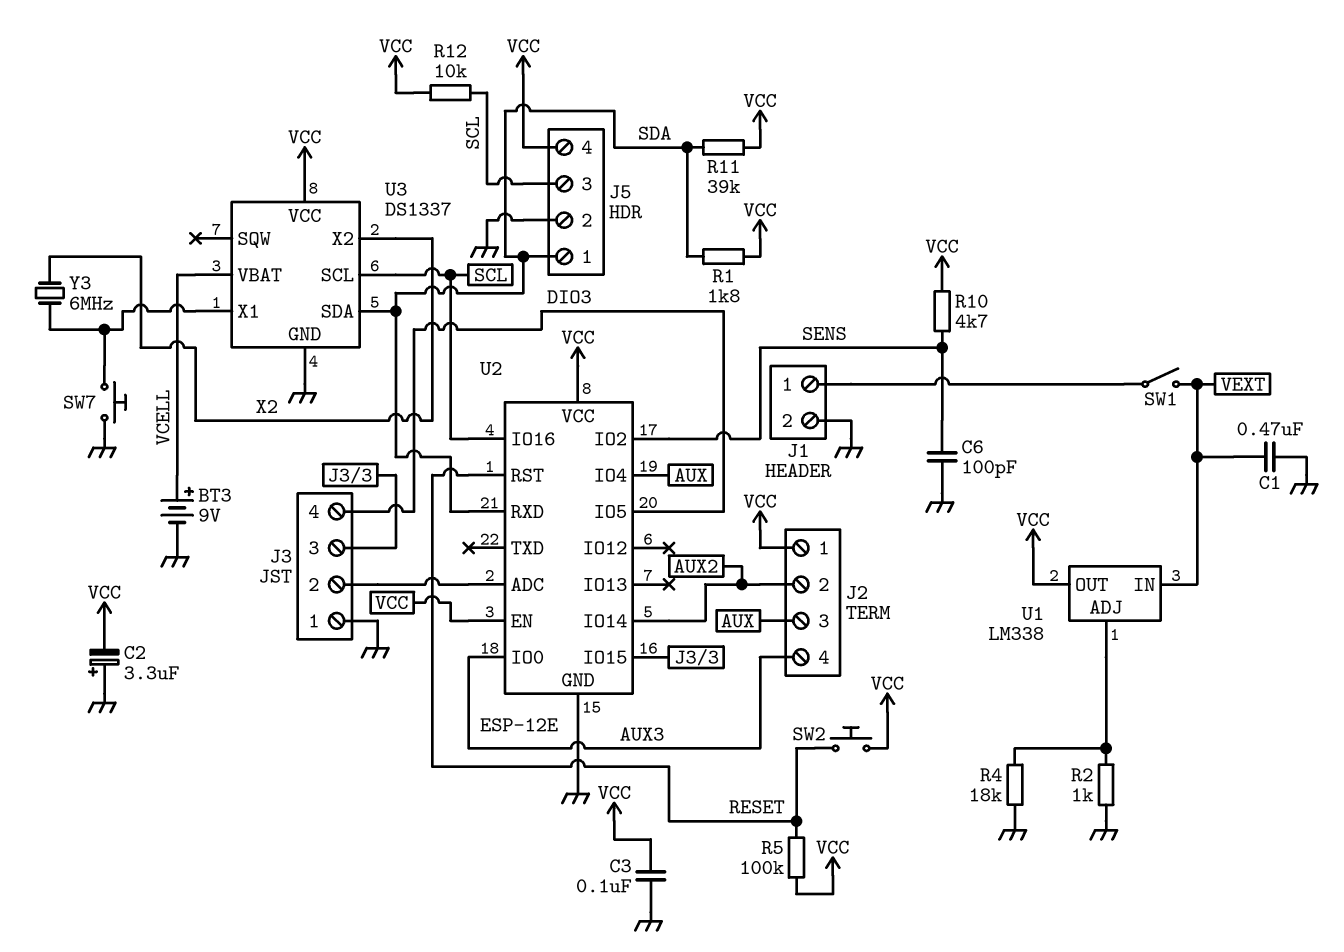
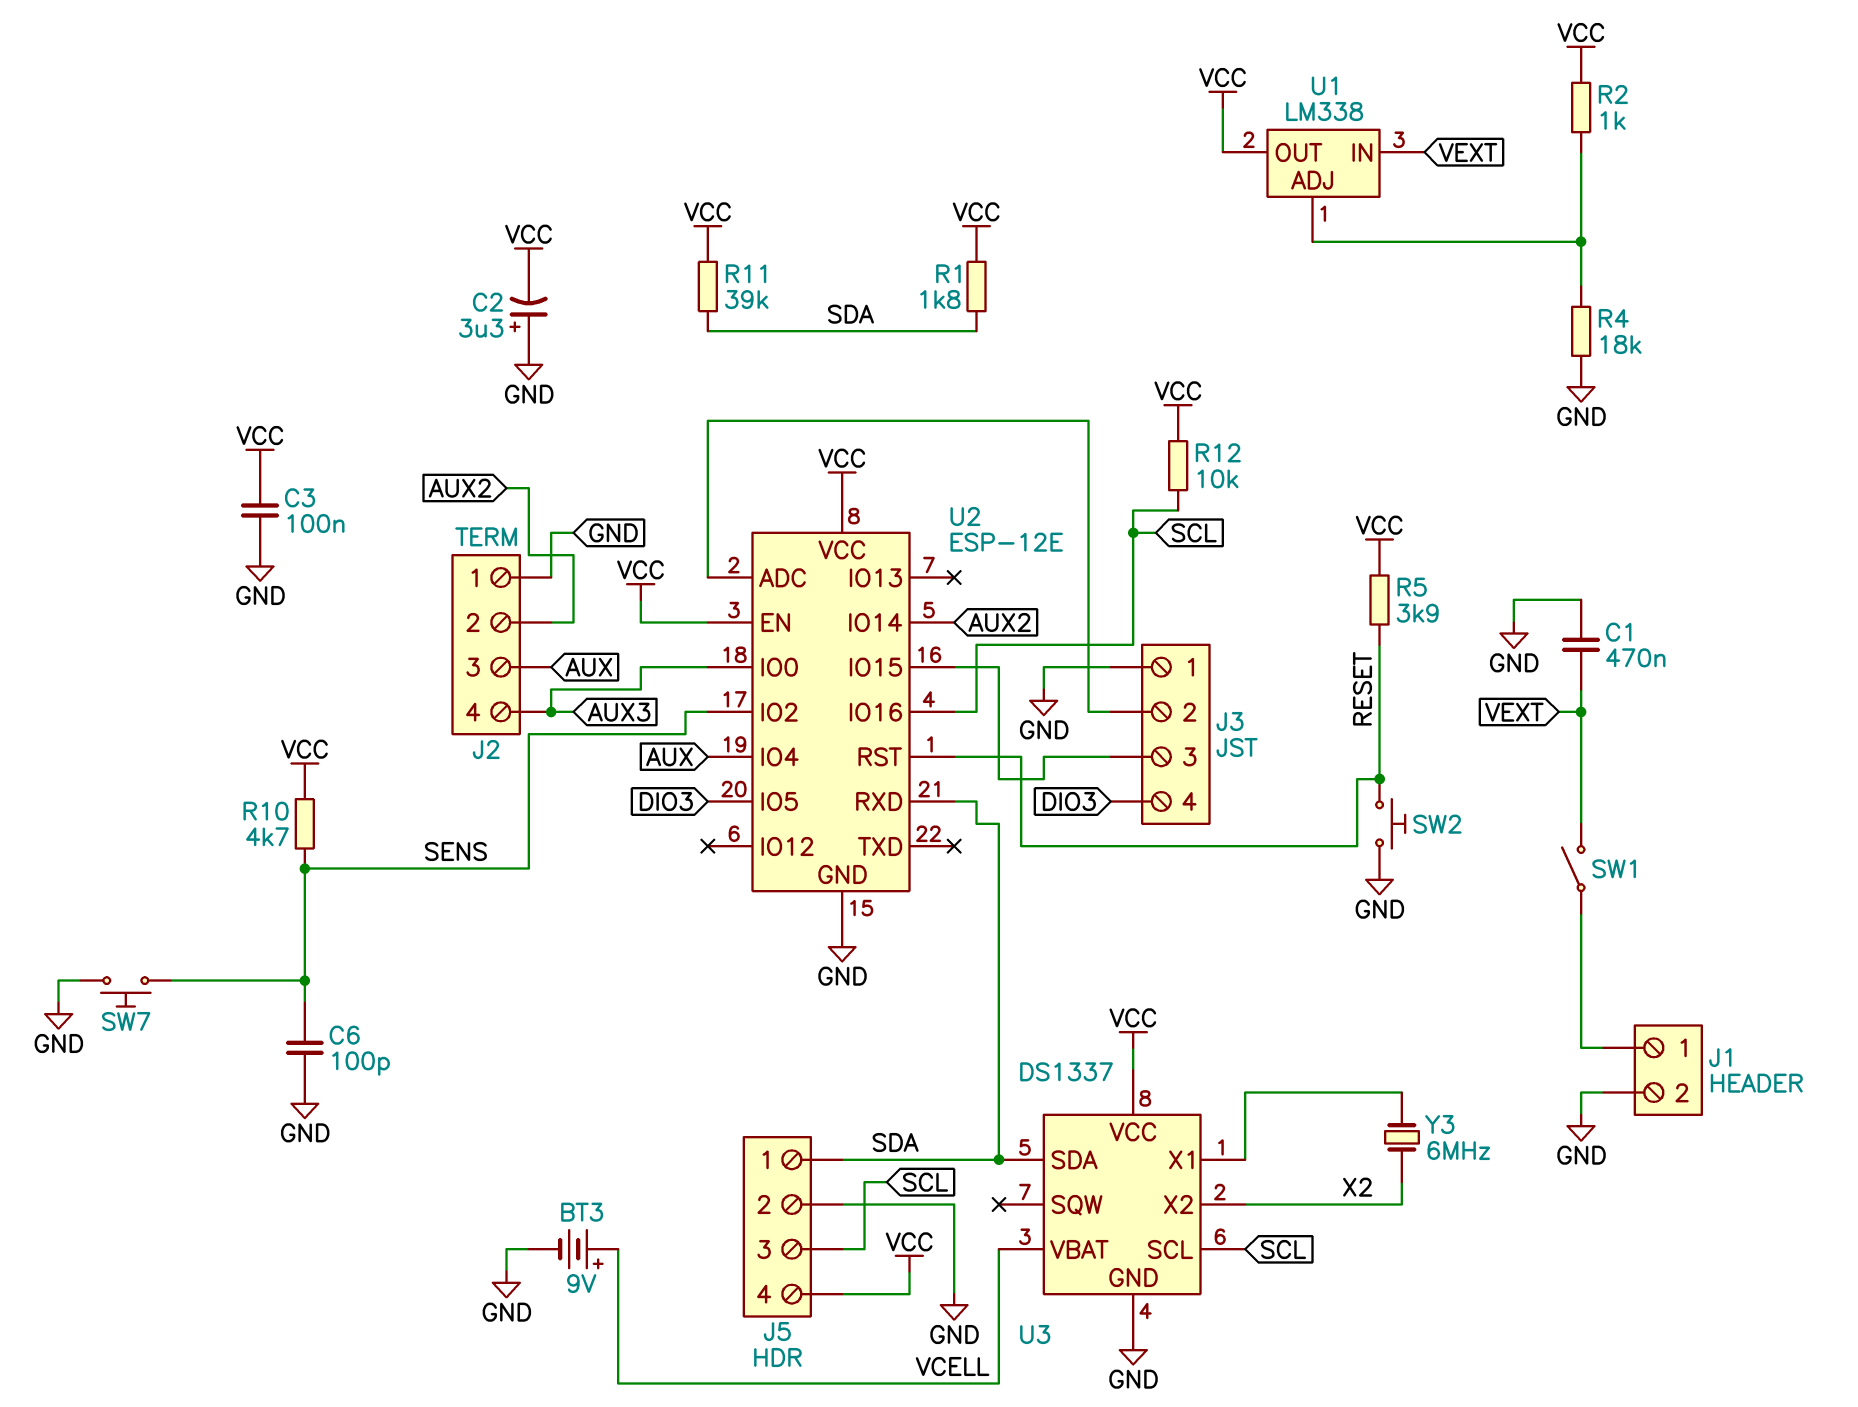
J2 pin 1: VCC -> GND
R2: 1k (GND, U1/ADJ) -> 1k (U1/ADJ, VCC)
R5: 100k (RESET, VCC) -> 3.9k (RESET, VCC)
SW2: button (RESET, VCC) -> button (GND, RESET)
SW7: button (GND, U3/X1) -> button (GND, SENS)

